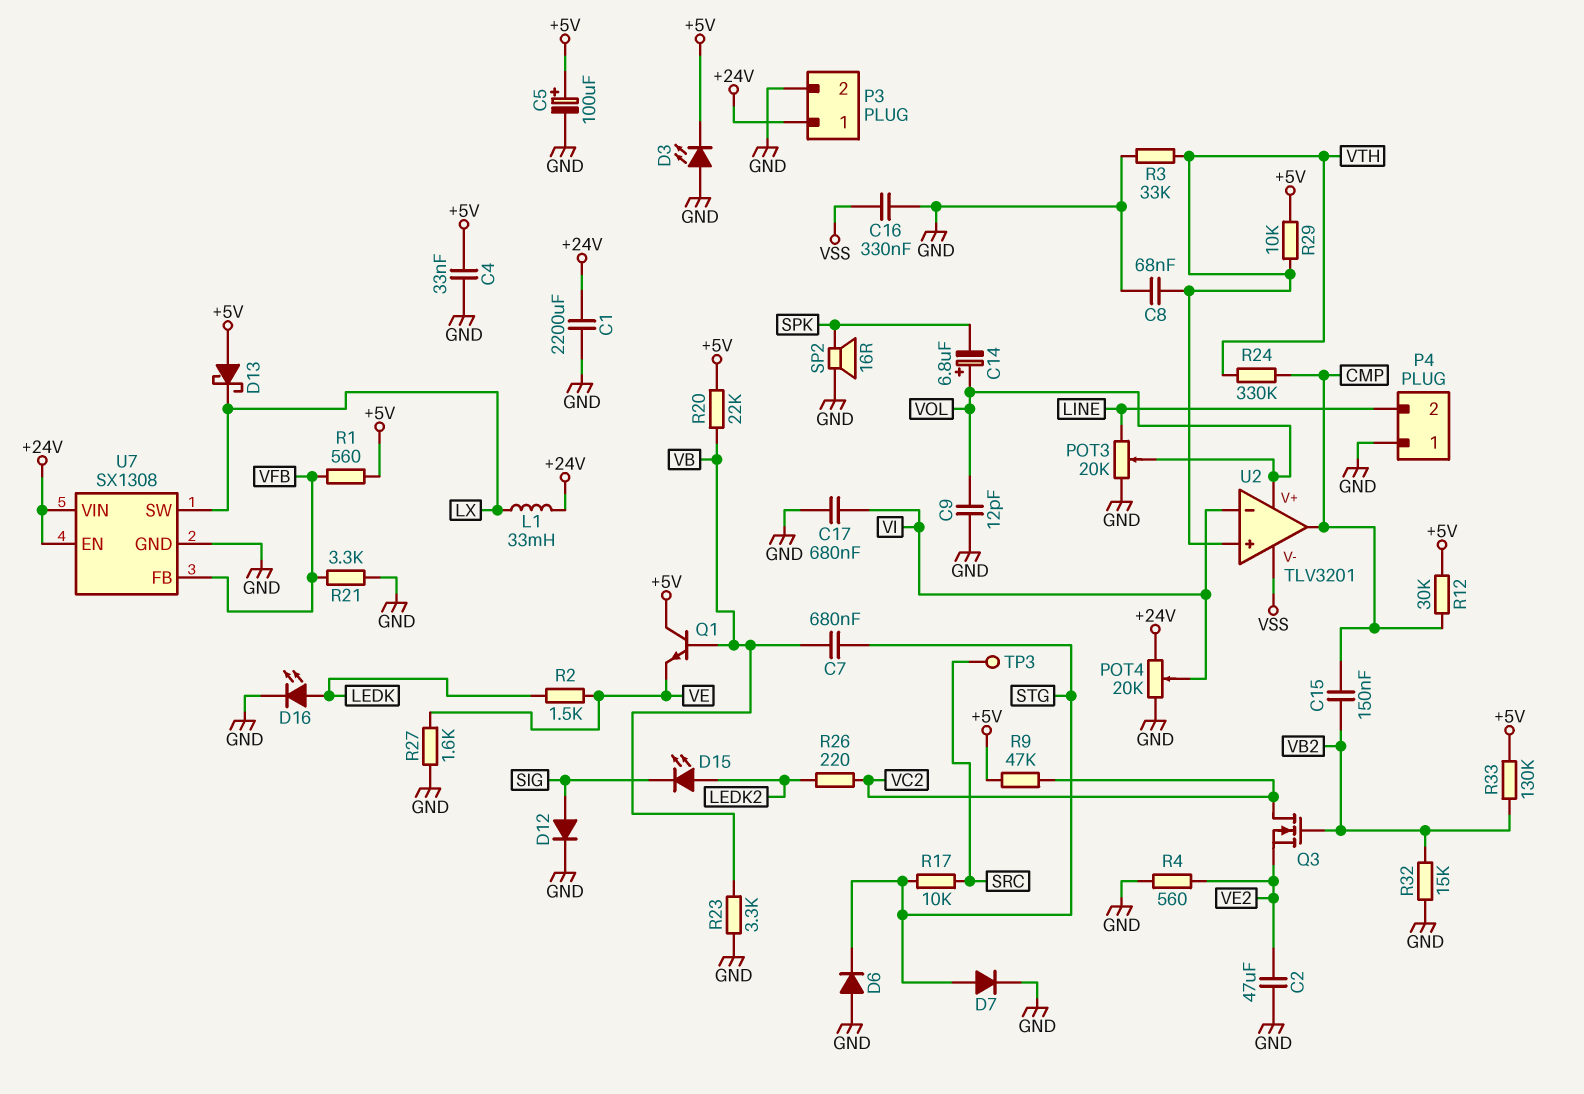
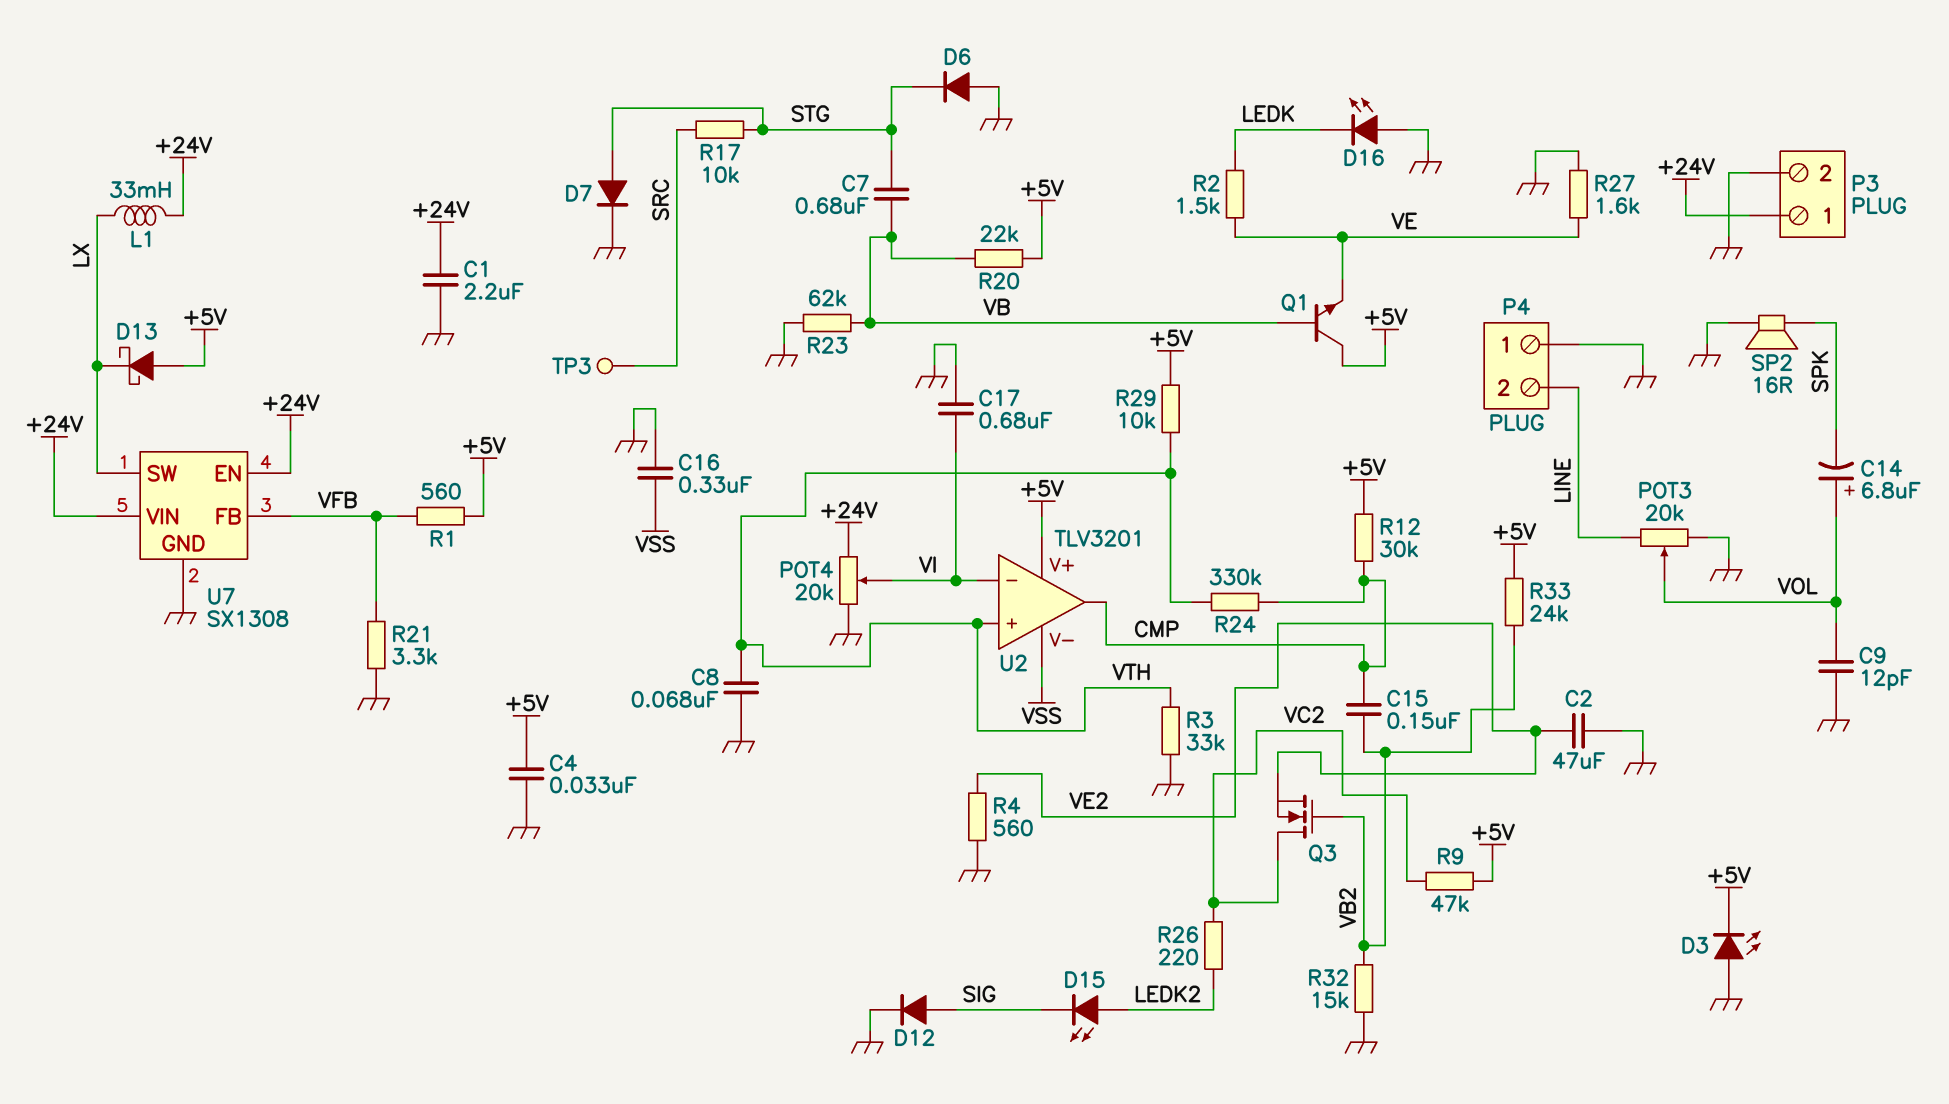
C1: 2200uF (+24V, GND) -> 2.2uF (+24V, GND)
C5: 100uF (plus +5V, minus GND) -> none
D16: LED (A LEDK, K GND) -> LED (A GND, K LEDK)
R23: 3.3k (GND, VB) -> 62k (GND, VB)
R33: 130k (+5V, VB2) -> 24k (+5V, VB2)
U2 pin V+: VOL -> +5V

